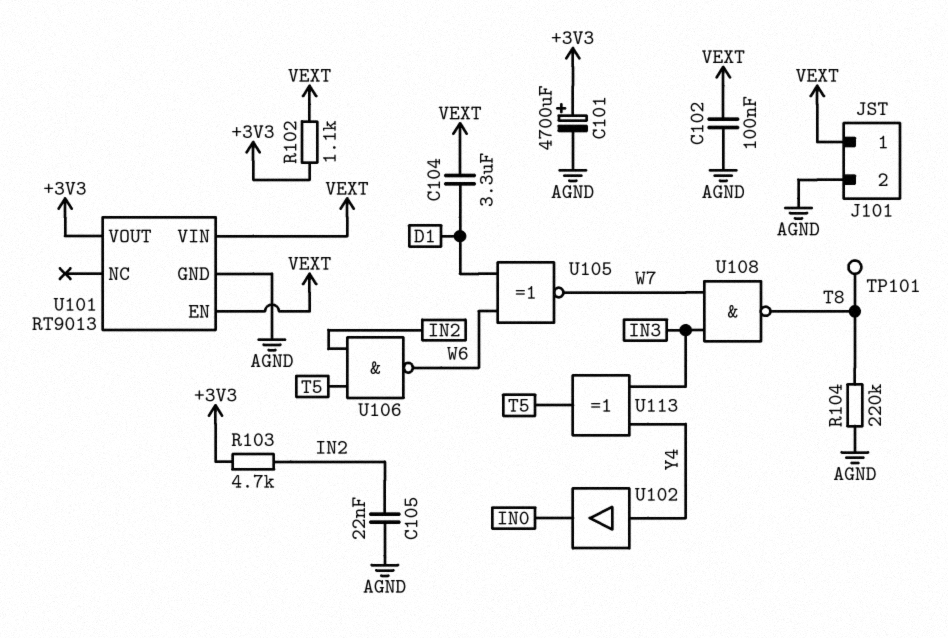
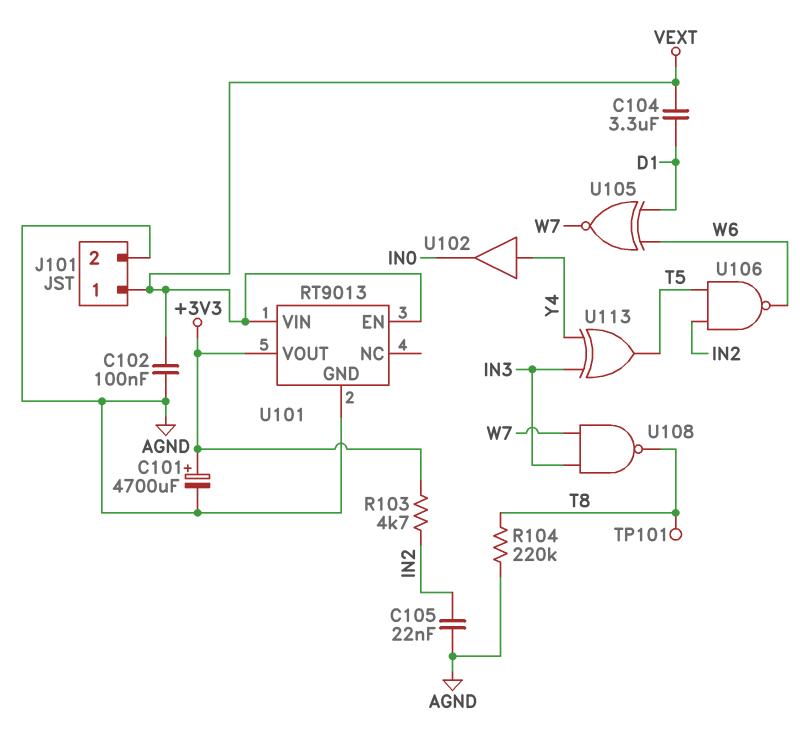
R102: 1.1k (+3V3, VEXT) -> none

